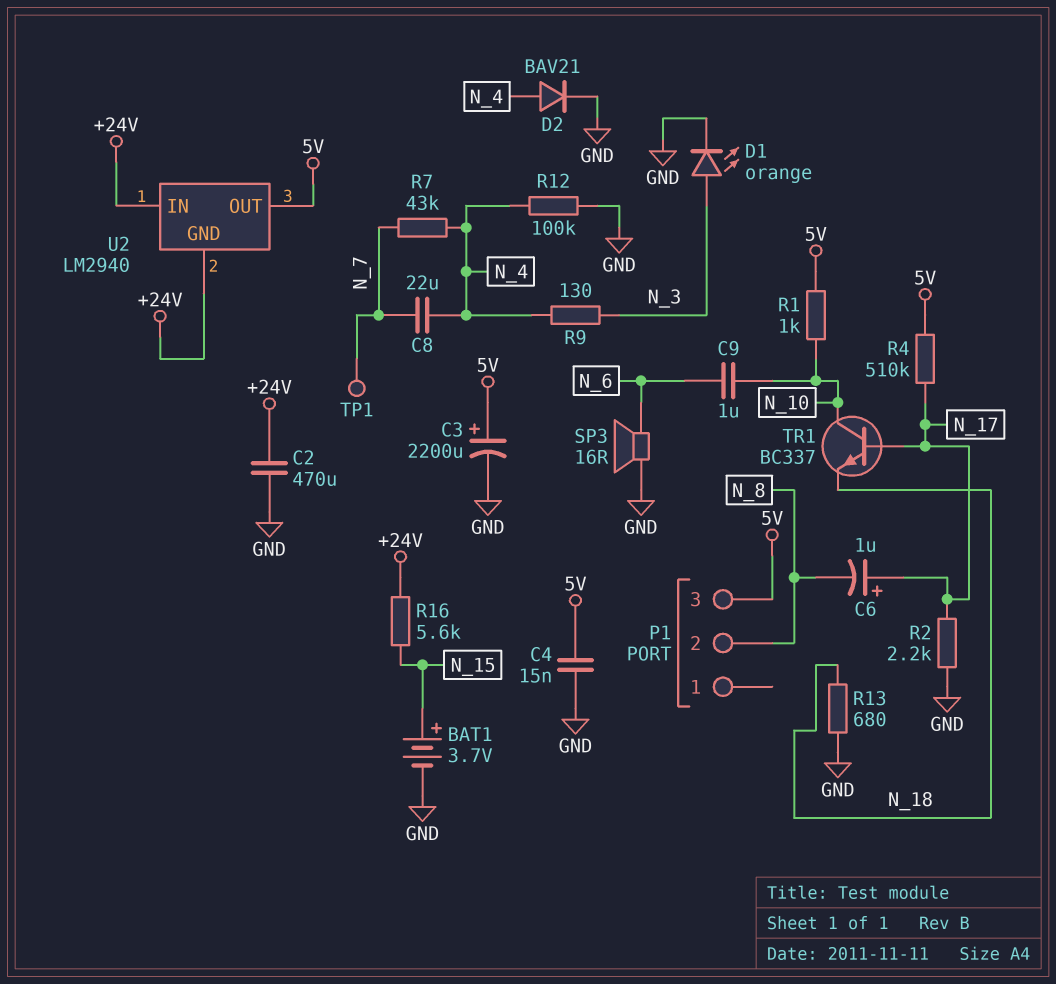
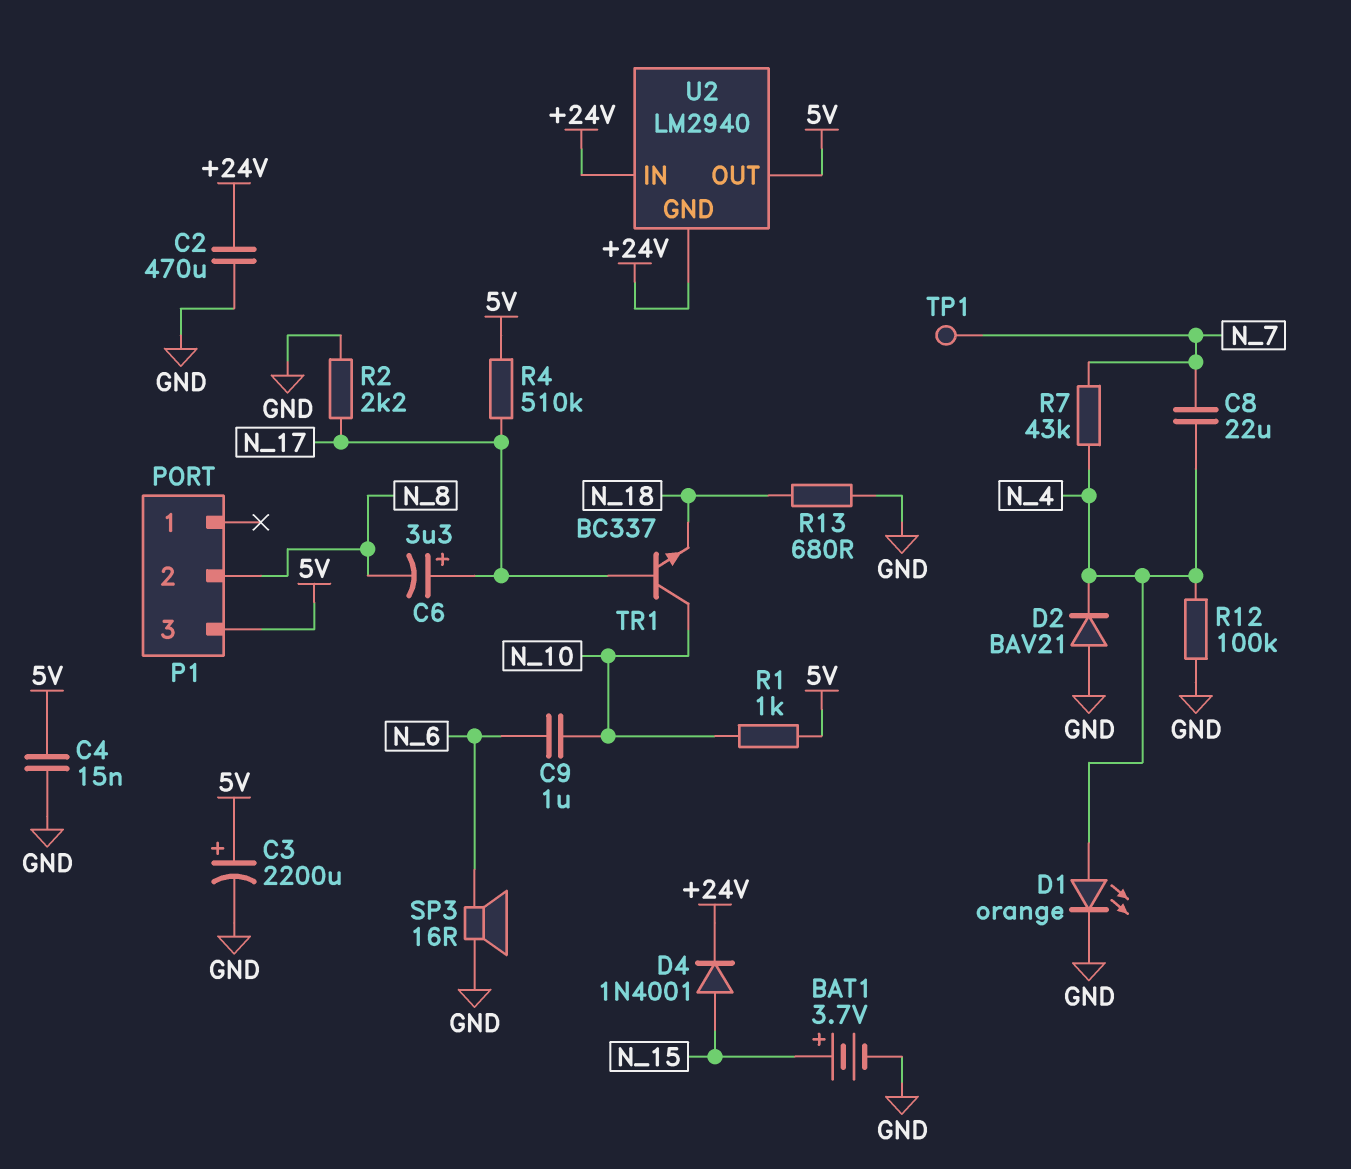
C6: 1uF (plus N_17, minus N_8) -> 3.3uF (plus N_17, minus N_8)
D1: LED orange (A N_3, K GND) -> LED orange (A N_4, K GND)
D2: diode BAV21 (A N_4, K GND) -> diode BAV21 (A GND, K N_4)
D4: none -> diode 1N4001 (A N_15, K +24V)
R9: 130 (N_3, N_4) -> none
R16: 5.6k (+24V, N_15) -> none

